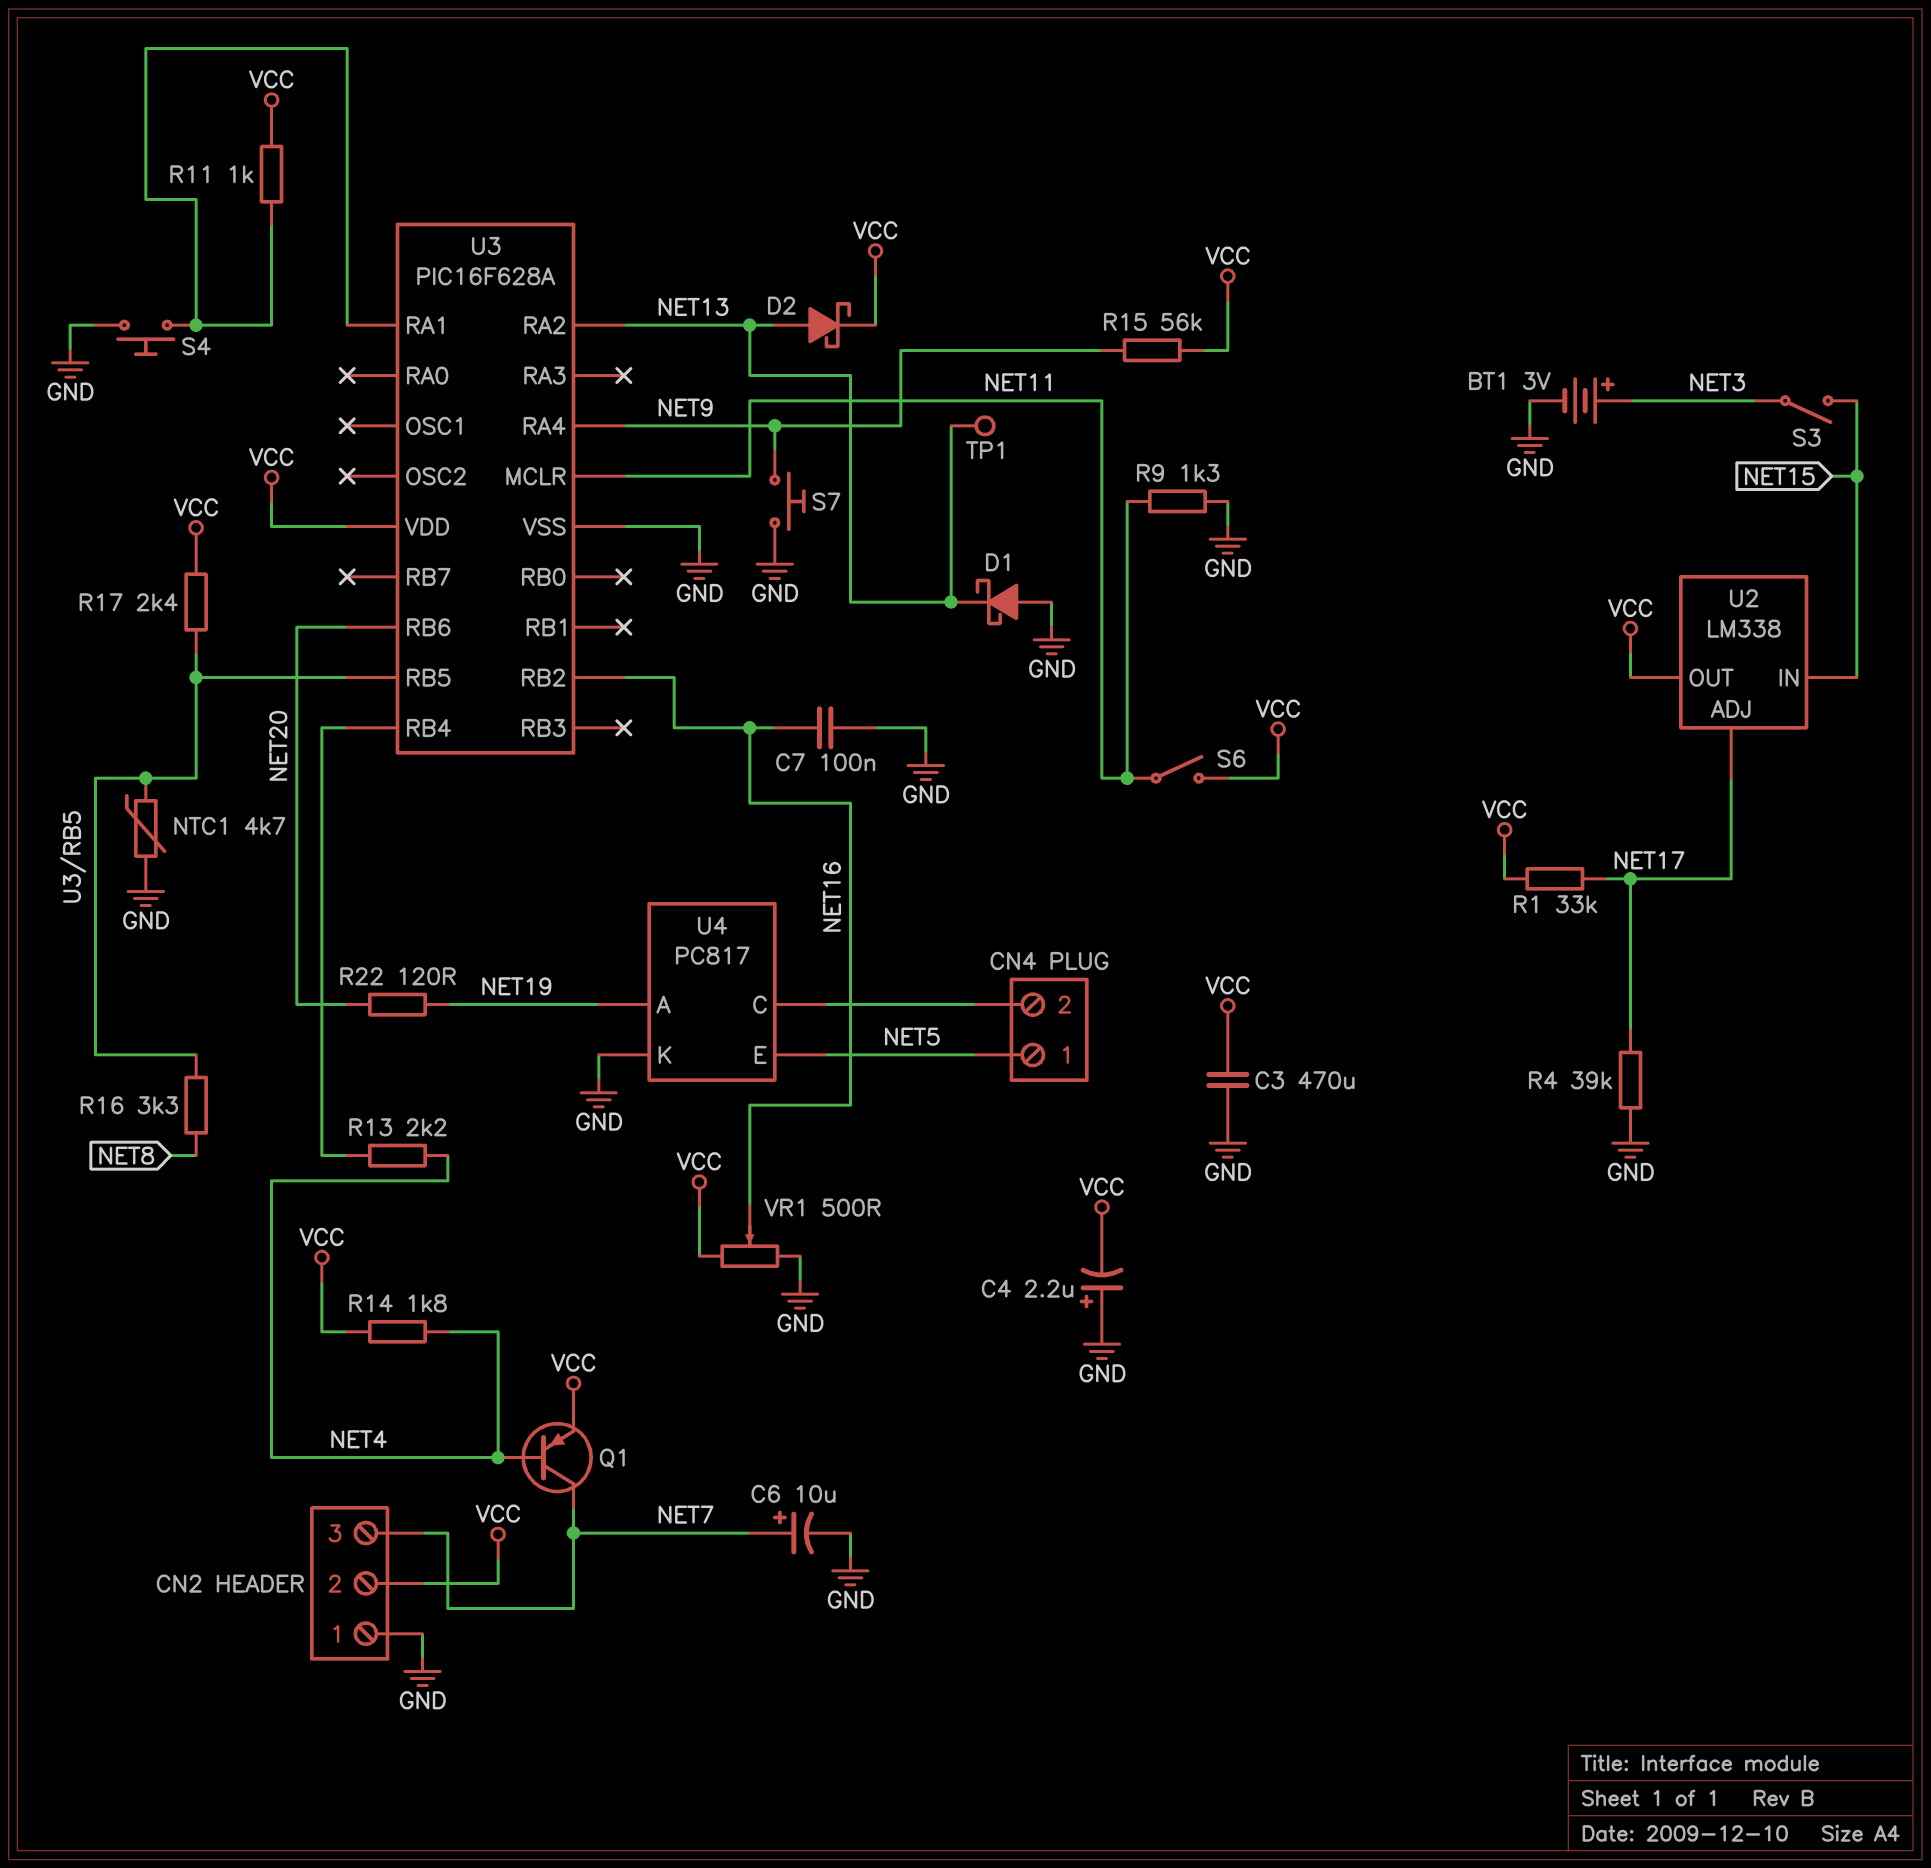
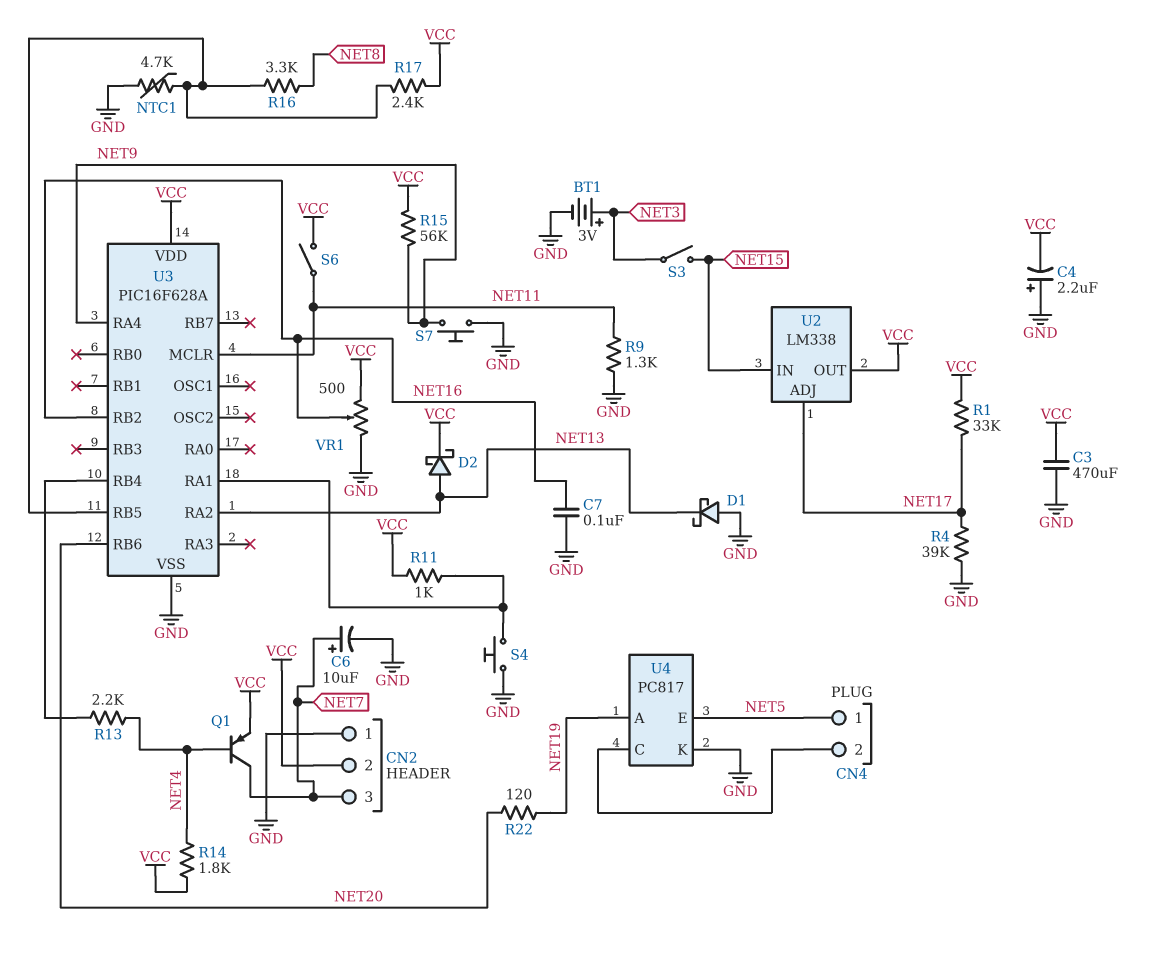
TP1: test point (NET13) -> none

